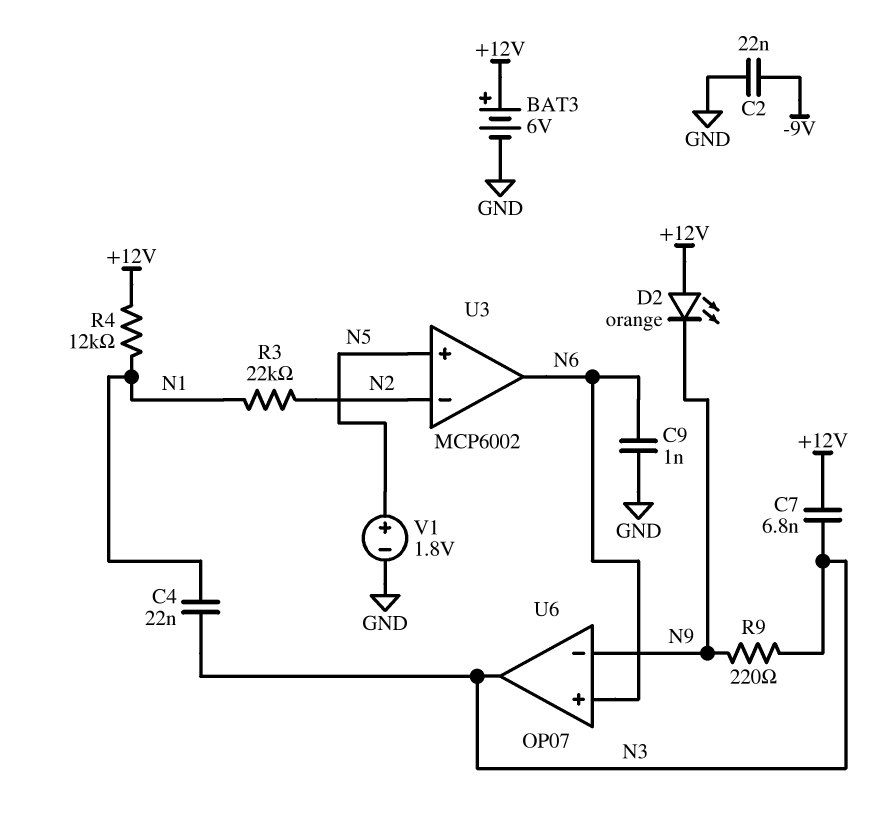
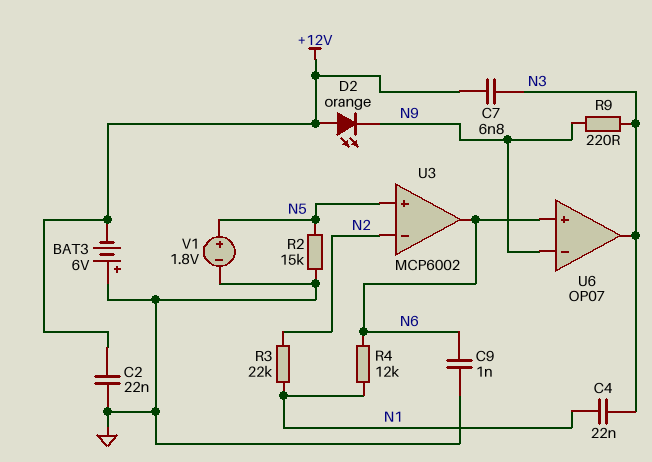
BAT3: 6V (plus +12V, minus GND) -> 6V (plus GND, minus +12V)
C2: 22nF (-9V, GND) -> 22nF (+12V, GND)
R2: none -> 15k (GND, N5)
R4: 12k (+12V, N1) -> 12k (N1, N6)

